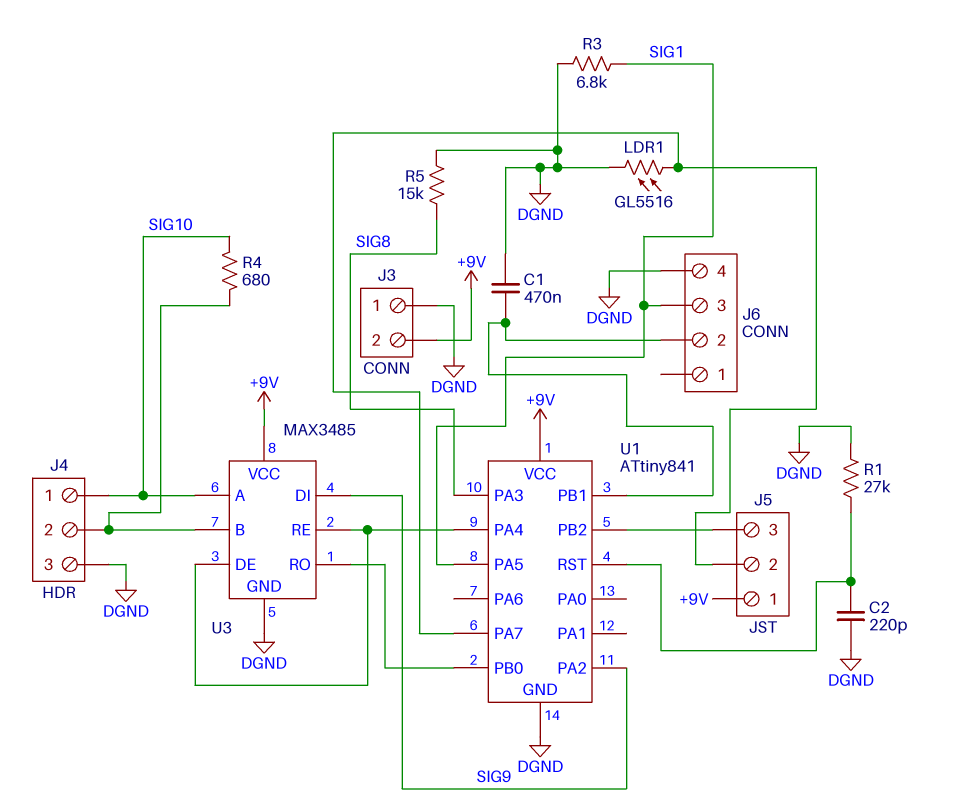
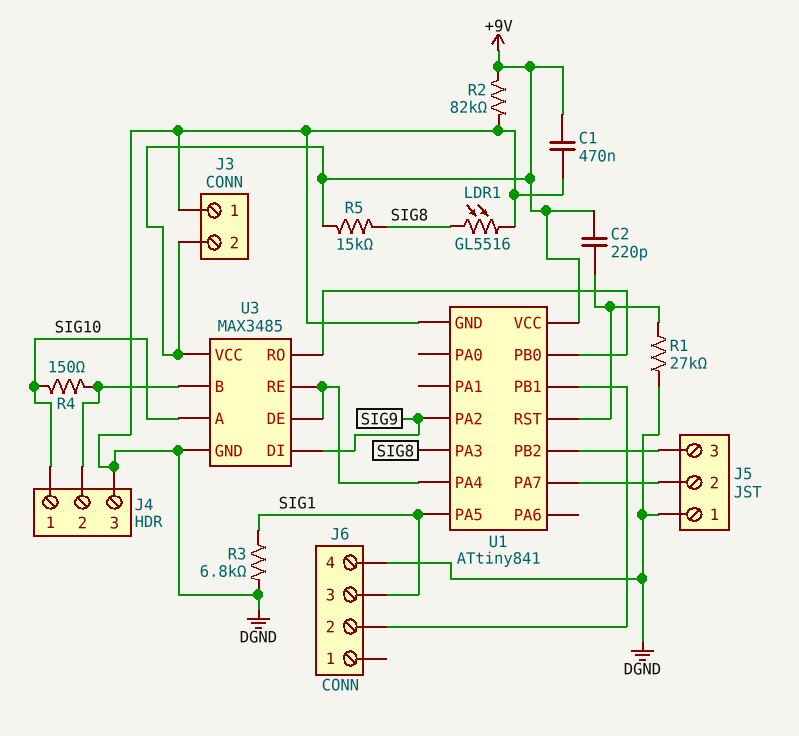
C1: 470nF (DGND, J6/2) -> 470nF (+9V, DGND)
C2: 220pF (DGND, U1/RST) -> 220pF (+9V, U1/RST)
J5 pin 1: +9V -> DGND
LDR1: GL5516 (DGND, J5/2) -> GL5516 (DGND, SIG8)
R2: none -> 82k (+9V, DGND)
R4: 680 (J4/2, SIG10) -> 150 (J4/2, SIG10)
R5: 15k (DGND, SIG8) -> 15k (+9V, SIG8)

